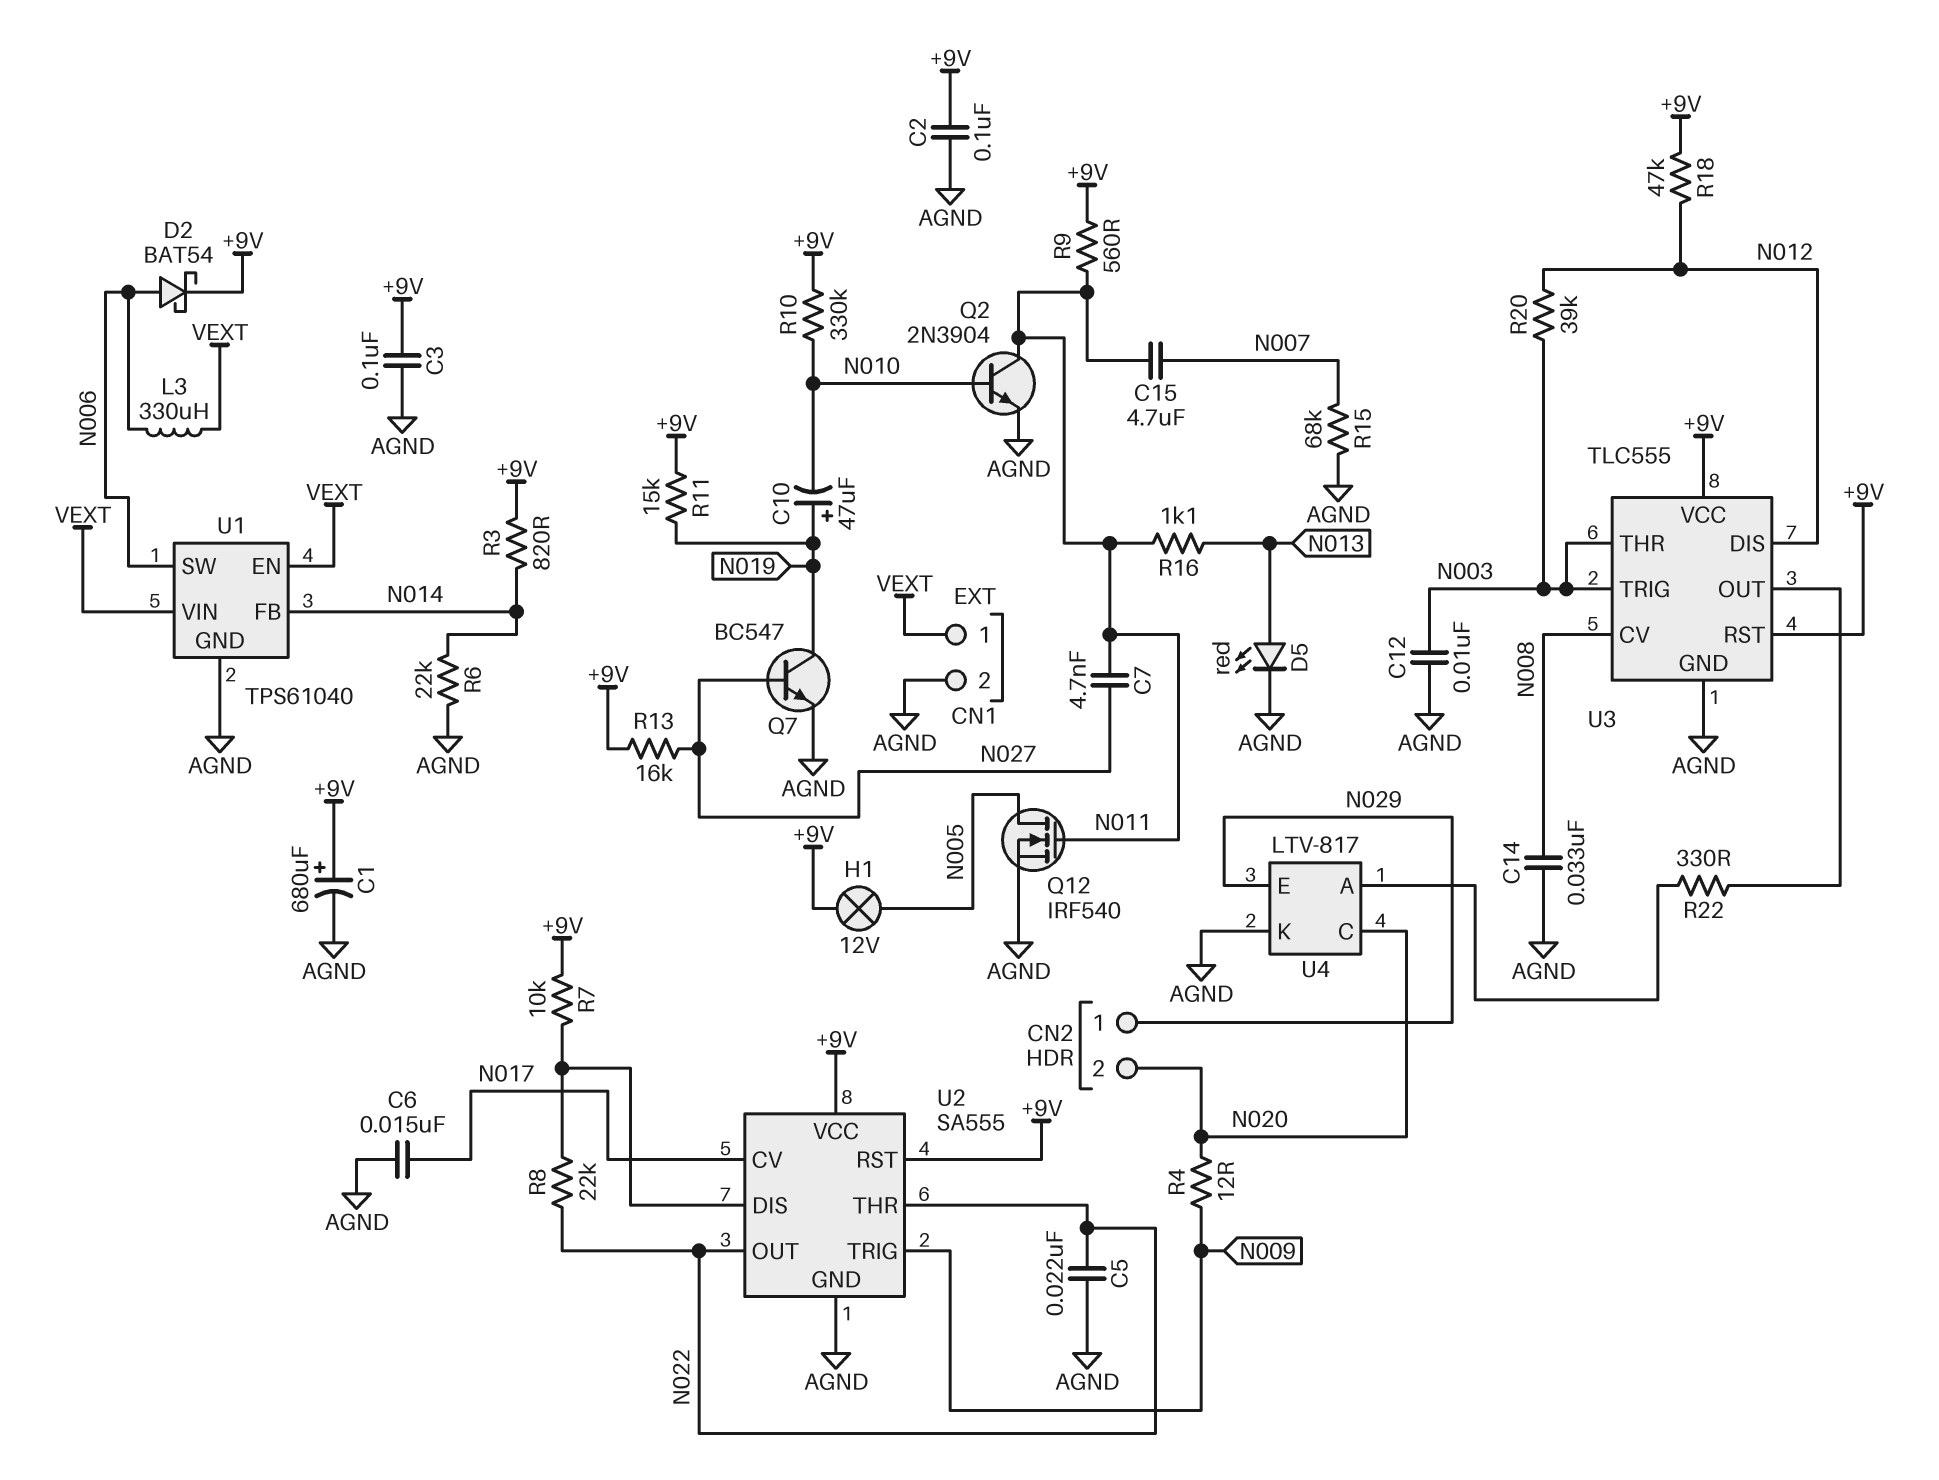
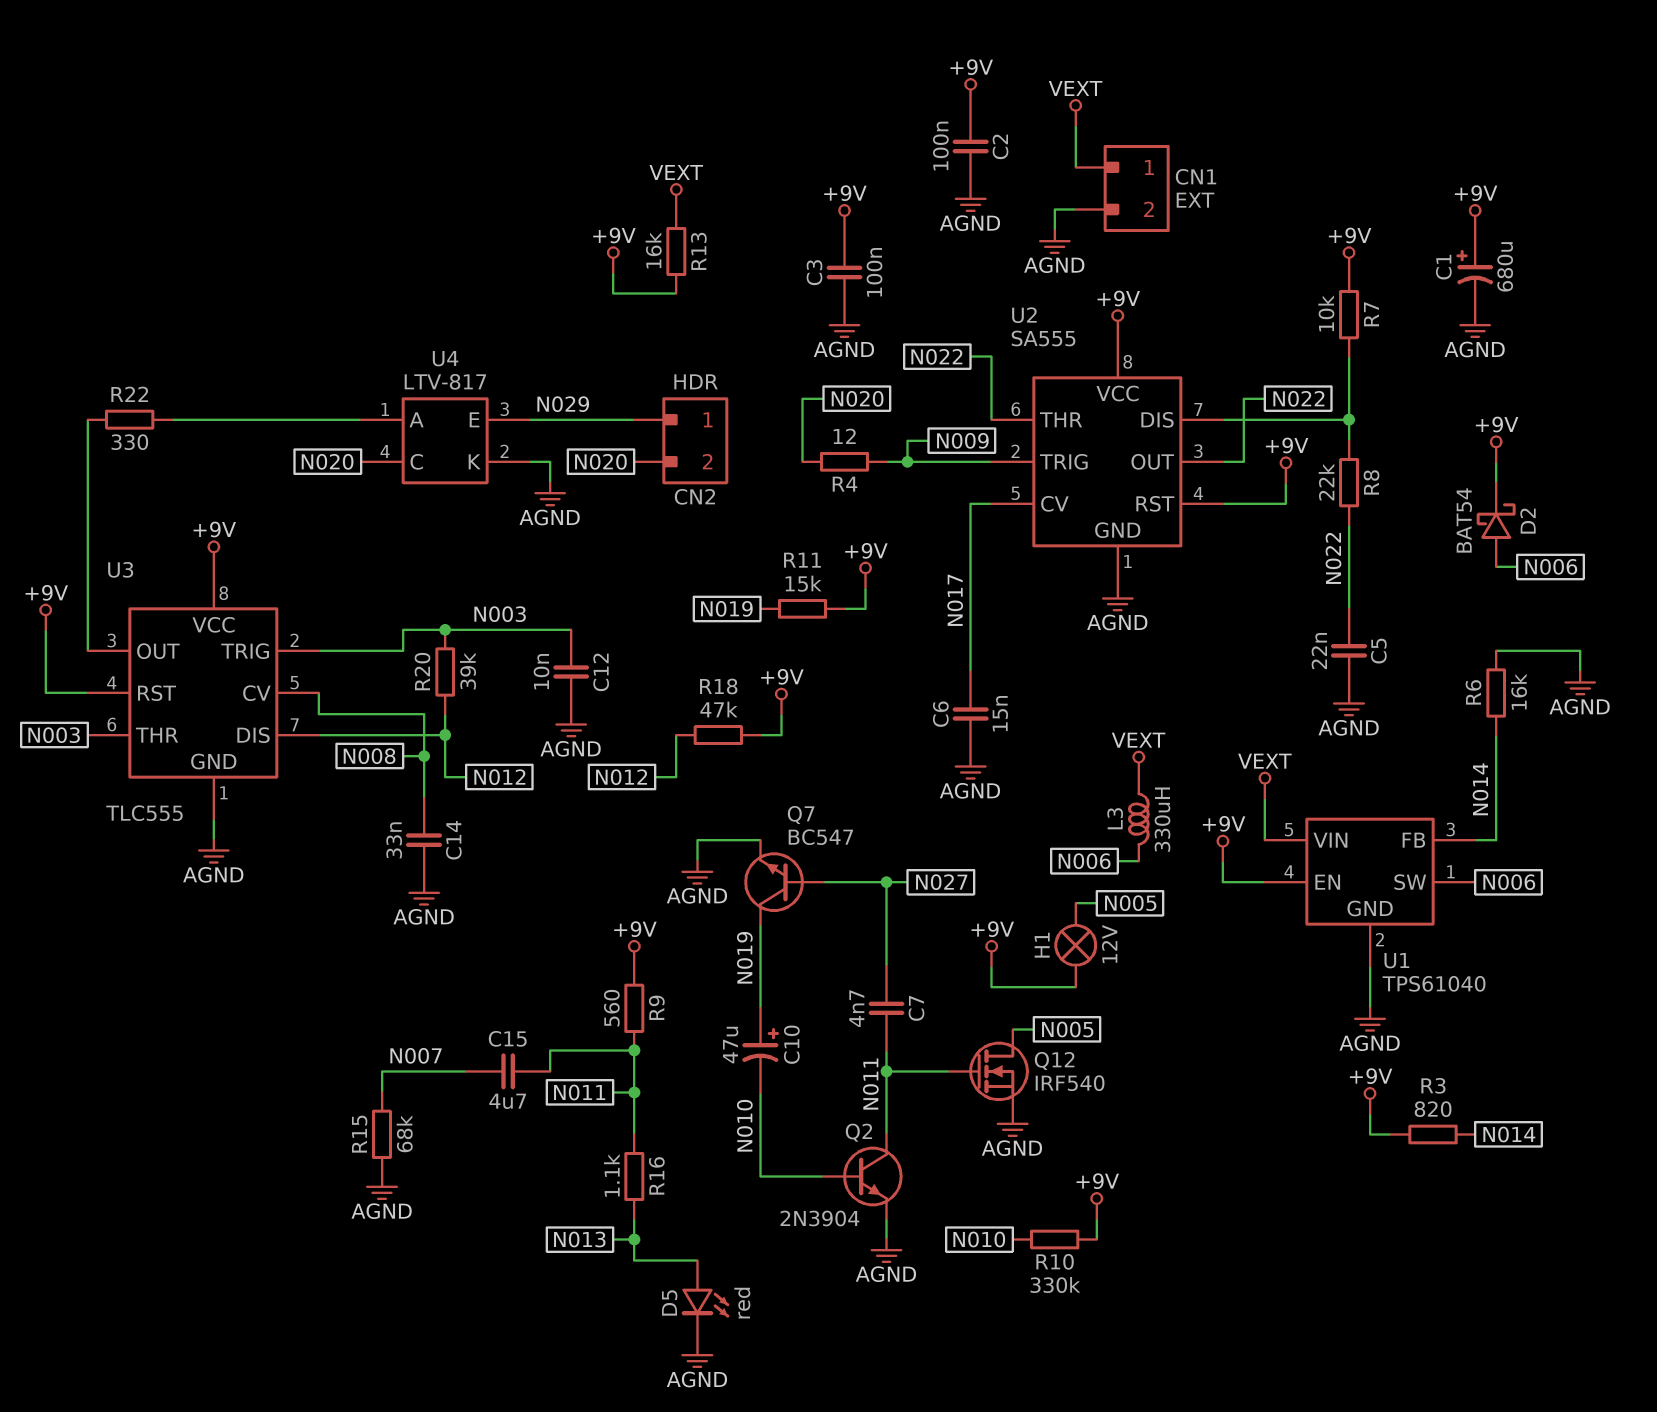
R6: 22k (AGND, N014) -> 16k (AGND, N014)
R13: 16k (+9V, N027) -> 16k (+9V, VEXT)
U1 pin EN: VEXT -> +9V

